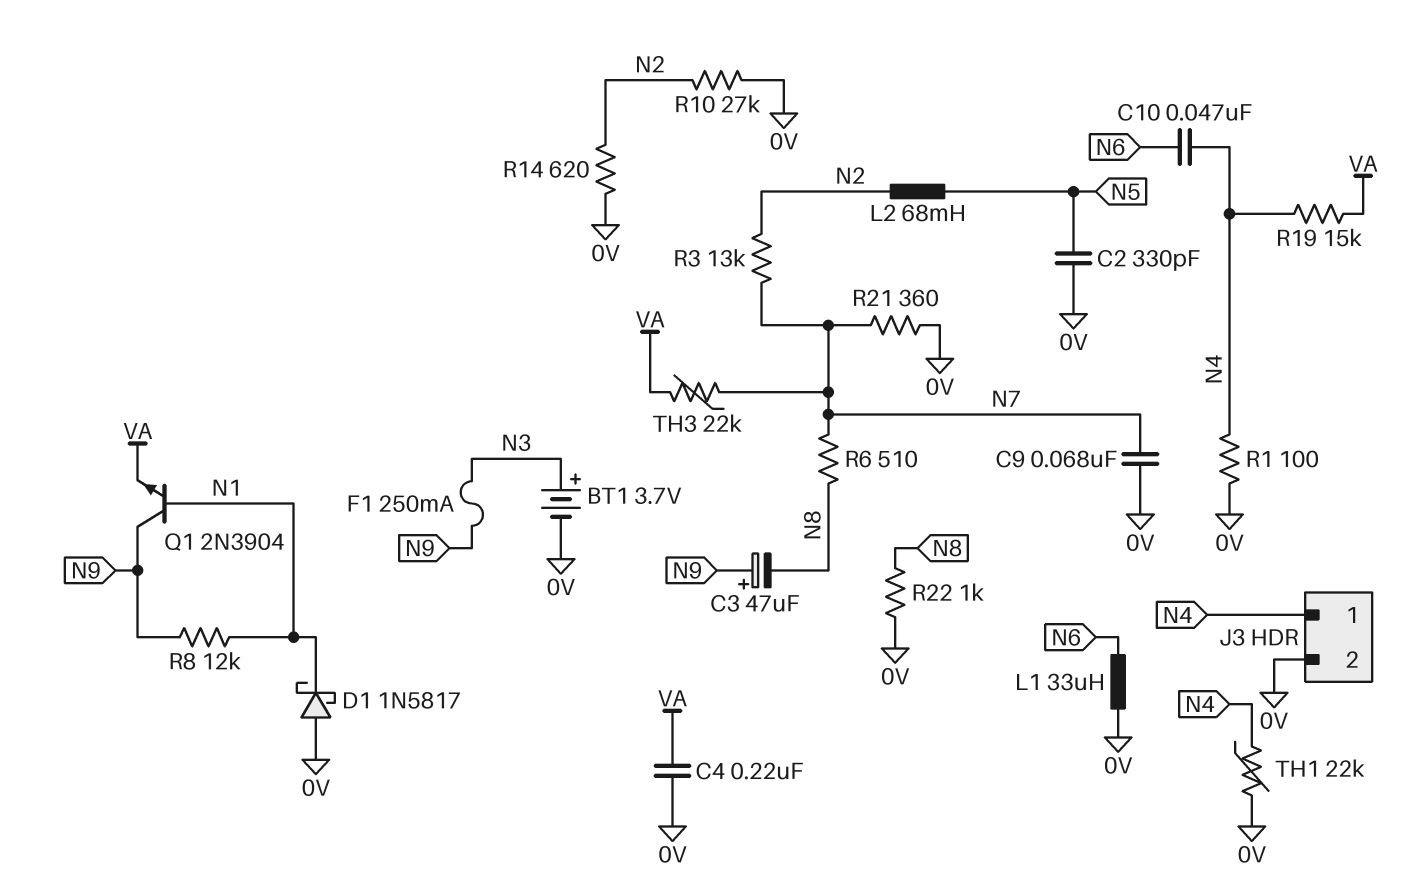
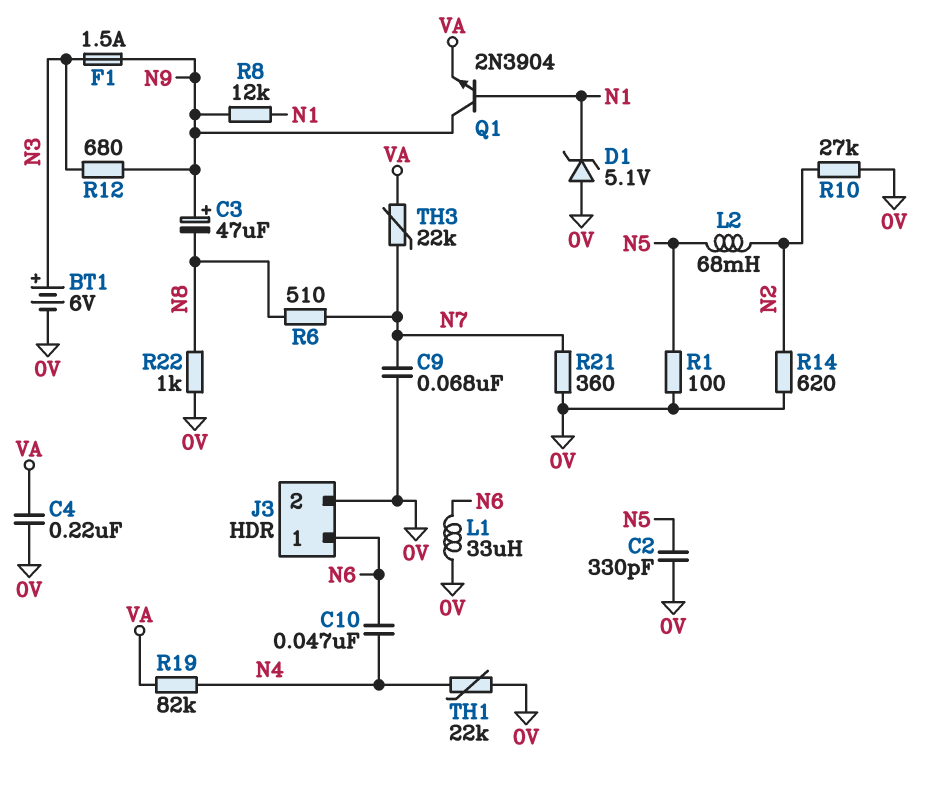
BT1: 3.7V (plus N3, minus 0V) -> 6V (plus N3, minus 0V)
D1: schottky 1N5817 (A 0V, K N1) -> zener 5.1V (A 0V, K N1)
F1: 250mA (N3, N9) -> 1.5A (N3, N9)
J3 pin 1: N4 -> N6
R1: 100 (0V, N4) -> 100 (0V, N5)
R3: 13k (N2, N7) -> none
R12: none -> 680 (N3, N9)
R19: 15k (N4, VA) -> 82k (N4, VA)

